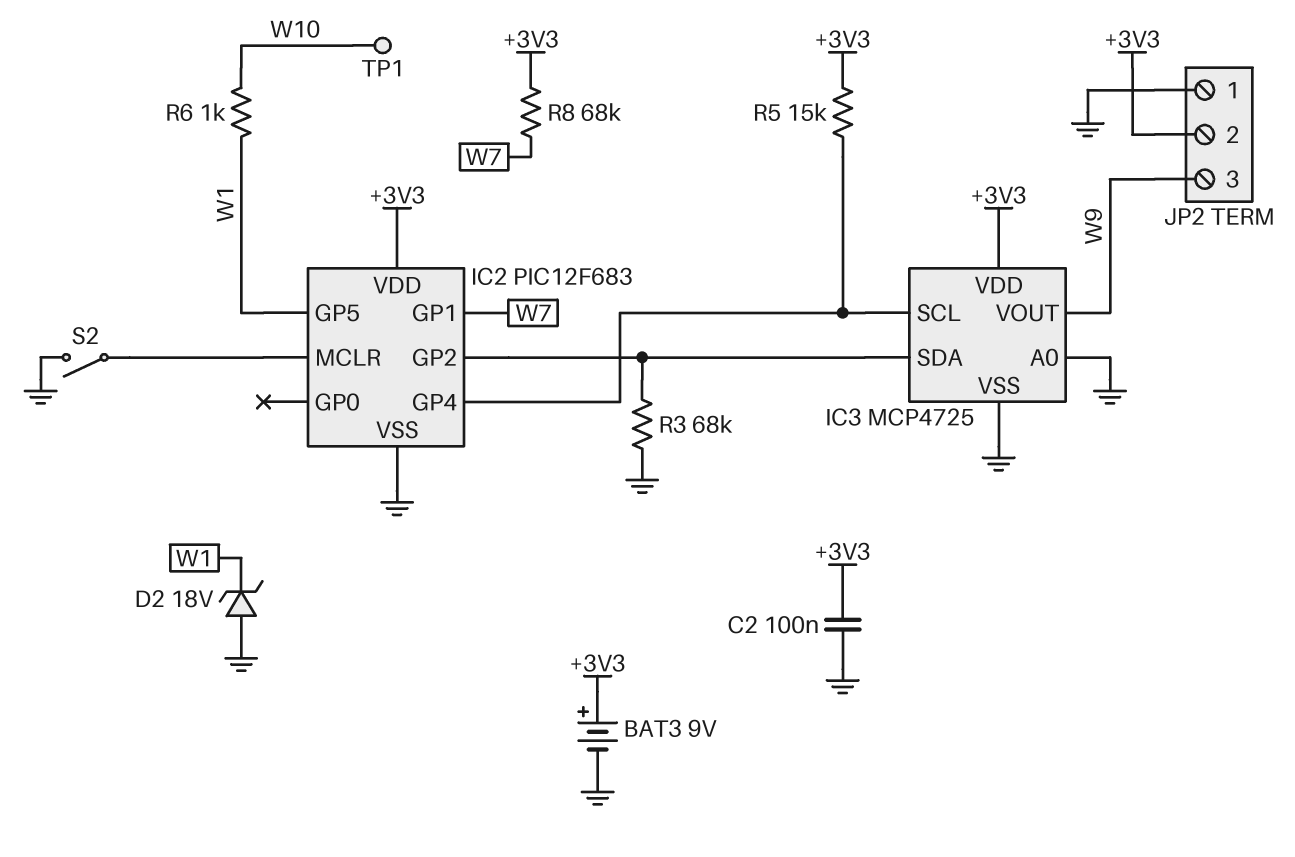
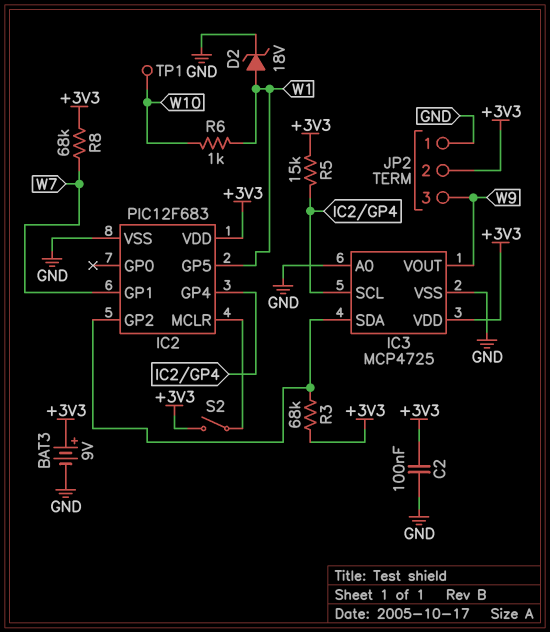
D2: zener 18V (A GND, K W1) -> zener 18V (A W1, K GND)
R3: 68k (GND, IC2/GP2) -> 68k (+3V3, IC2/GP2)
S2: switch (GND, IC2/MCLR) -> switch (+3V3, IC2/MCLR)

